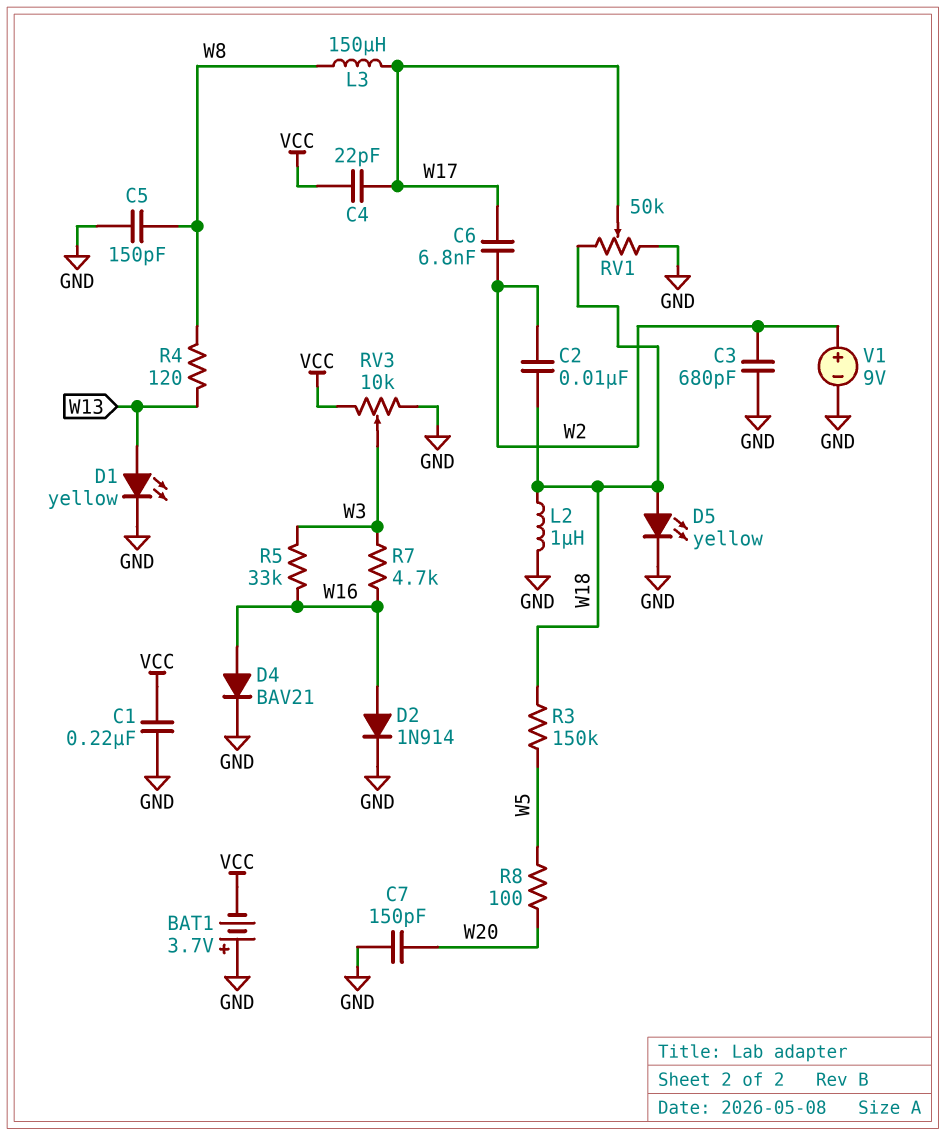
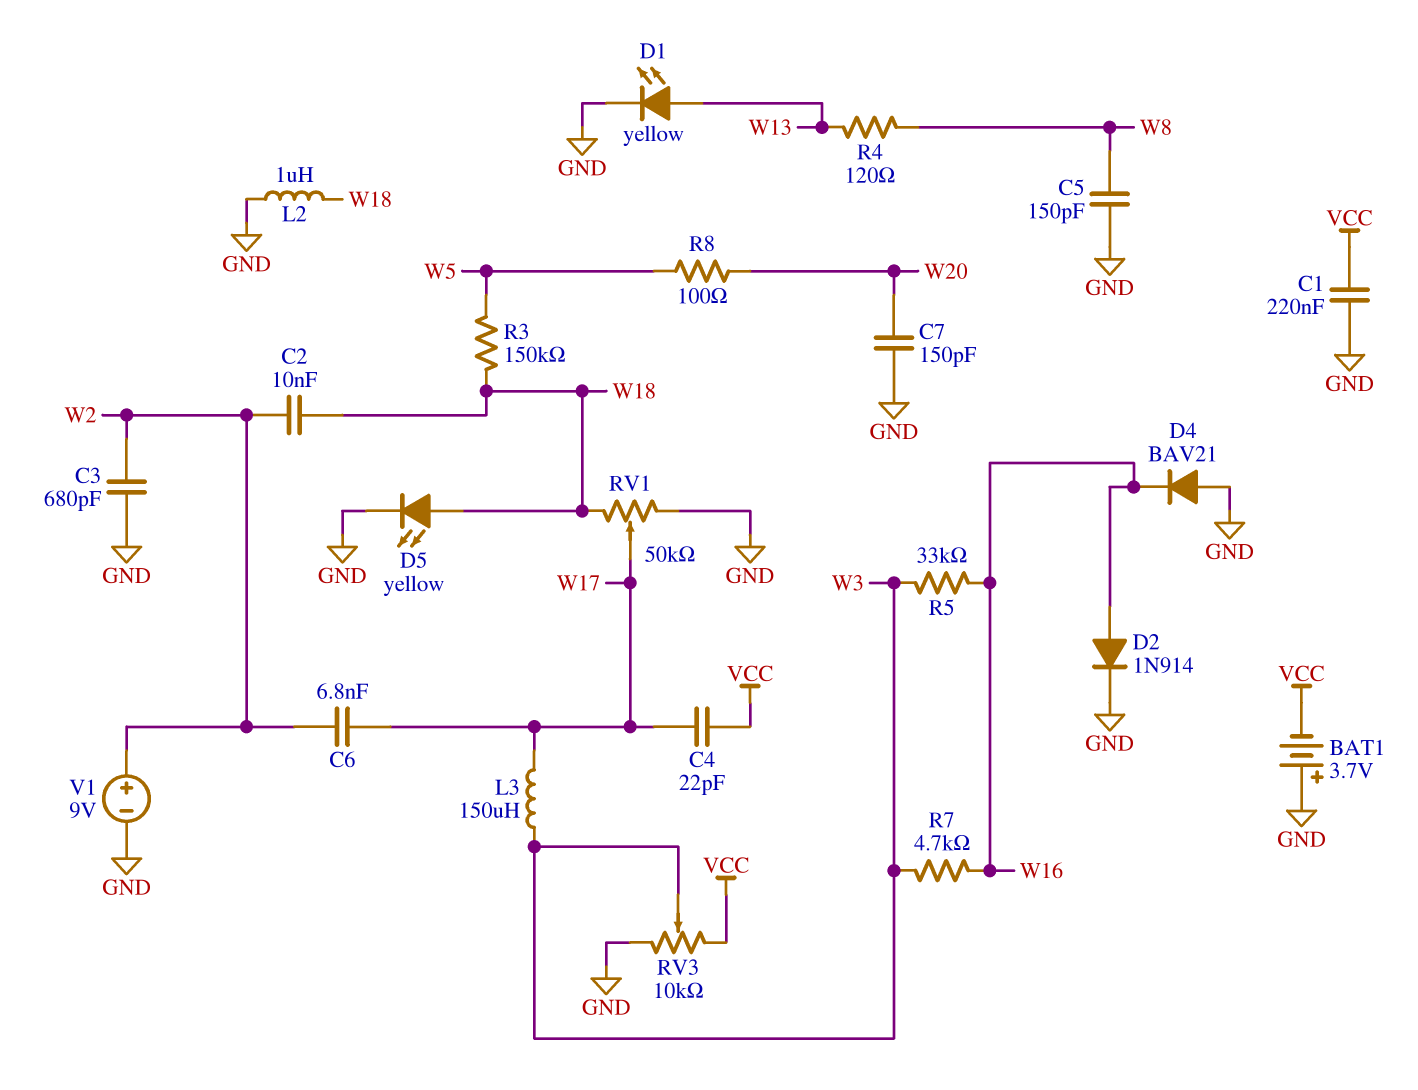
D4: diode BAV21 (A W16, K GND) -> diode BAV21 (A GND, K W16)
L3: 150uH (W8, W17) -> 150uH (W3, W17)

